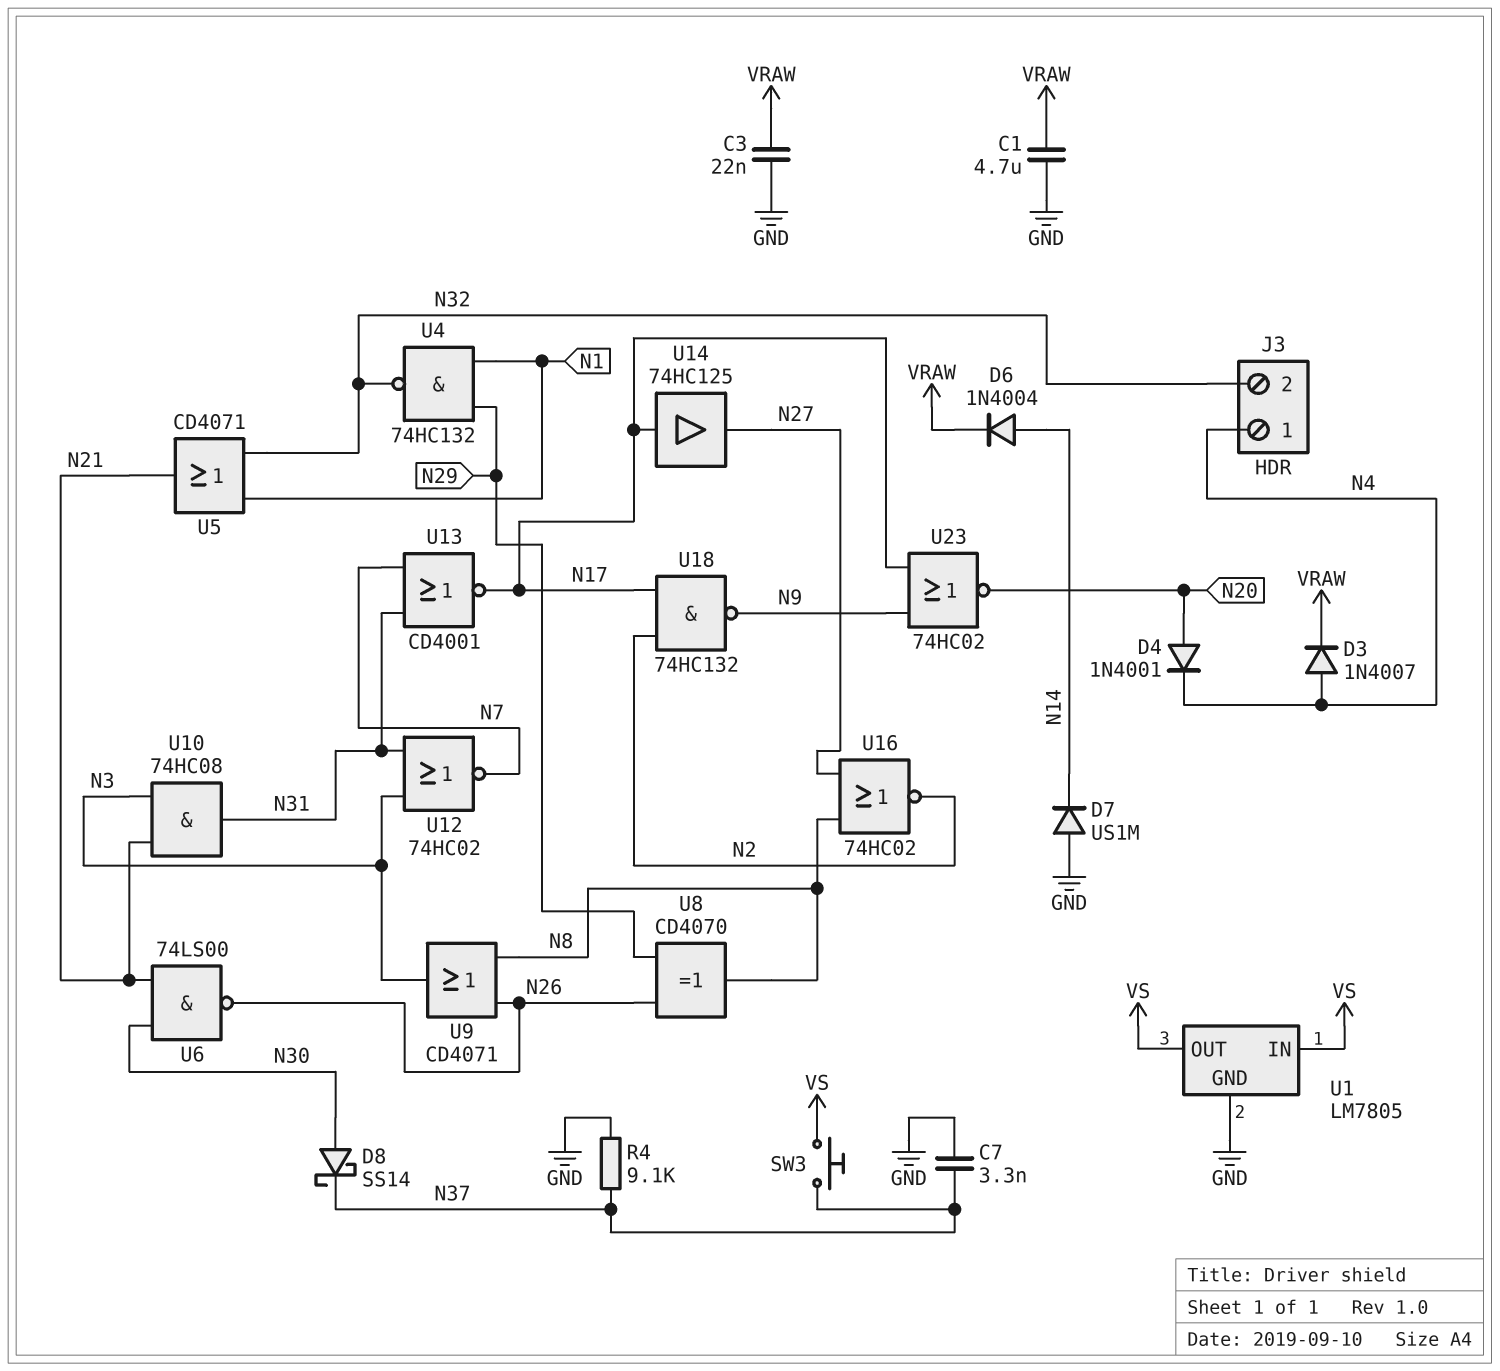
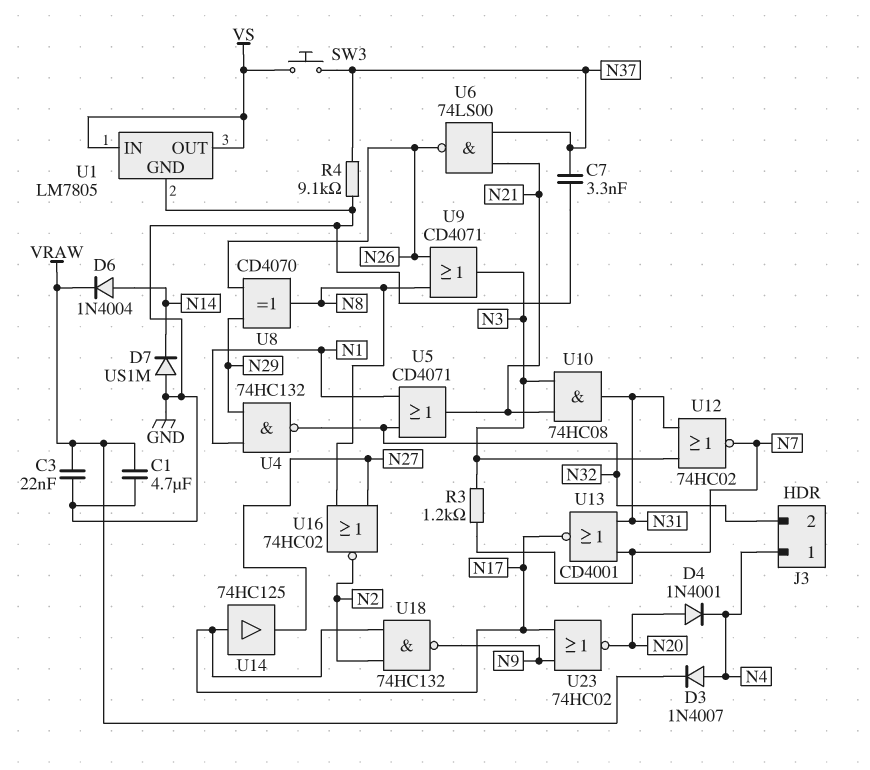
D8: schottky SS14 (A N30, K N37) -> none
R3: none -> 1.2k (N3, N7)
U6: NAND 74LS00 (in N21, in N30, out N26) -> NAND 74LS00 (in N21, in N37, out N26)

